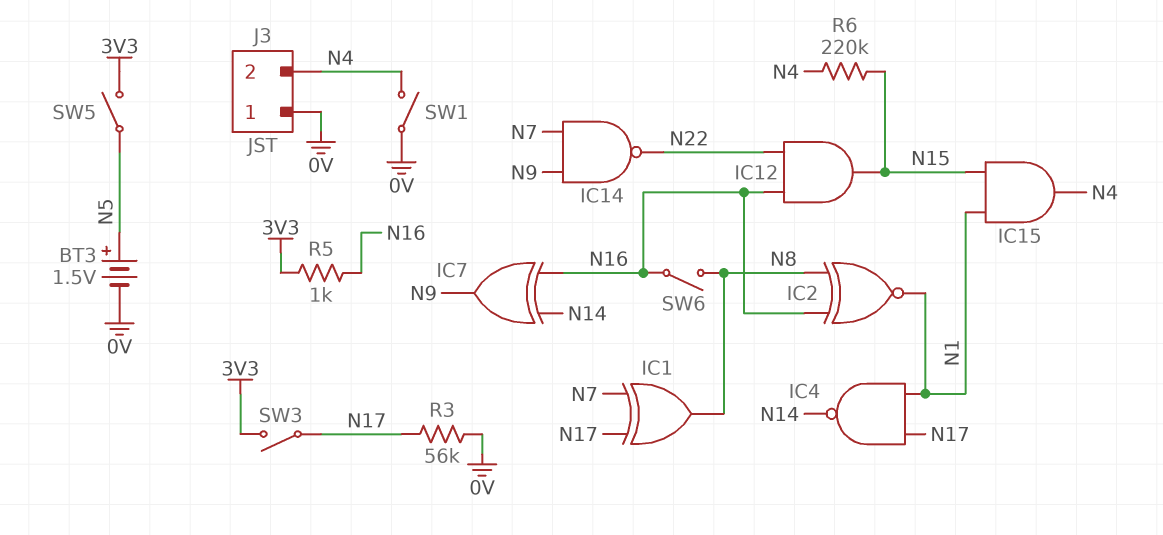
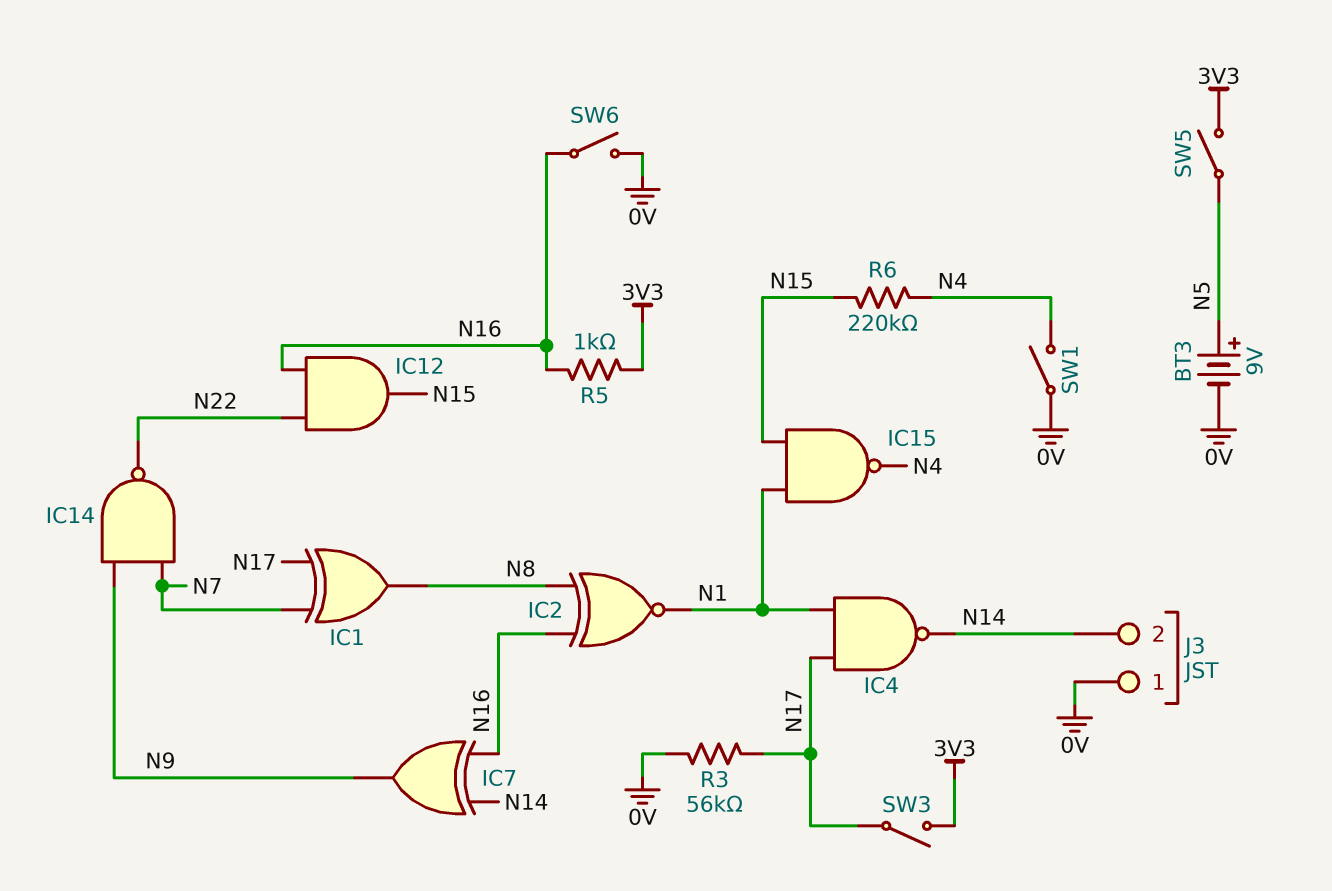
BT3: 1.5V (plus N5, minus 0V) -> 9V (plus N5, minus 0V)
IC15: AND (in N1, in N15, out N4) -> NAND (in N1, in N15, out N4)
J3 pin 2: N4 -> N14
SW6: switch (N8, N16) -> switch (0V, N16)

